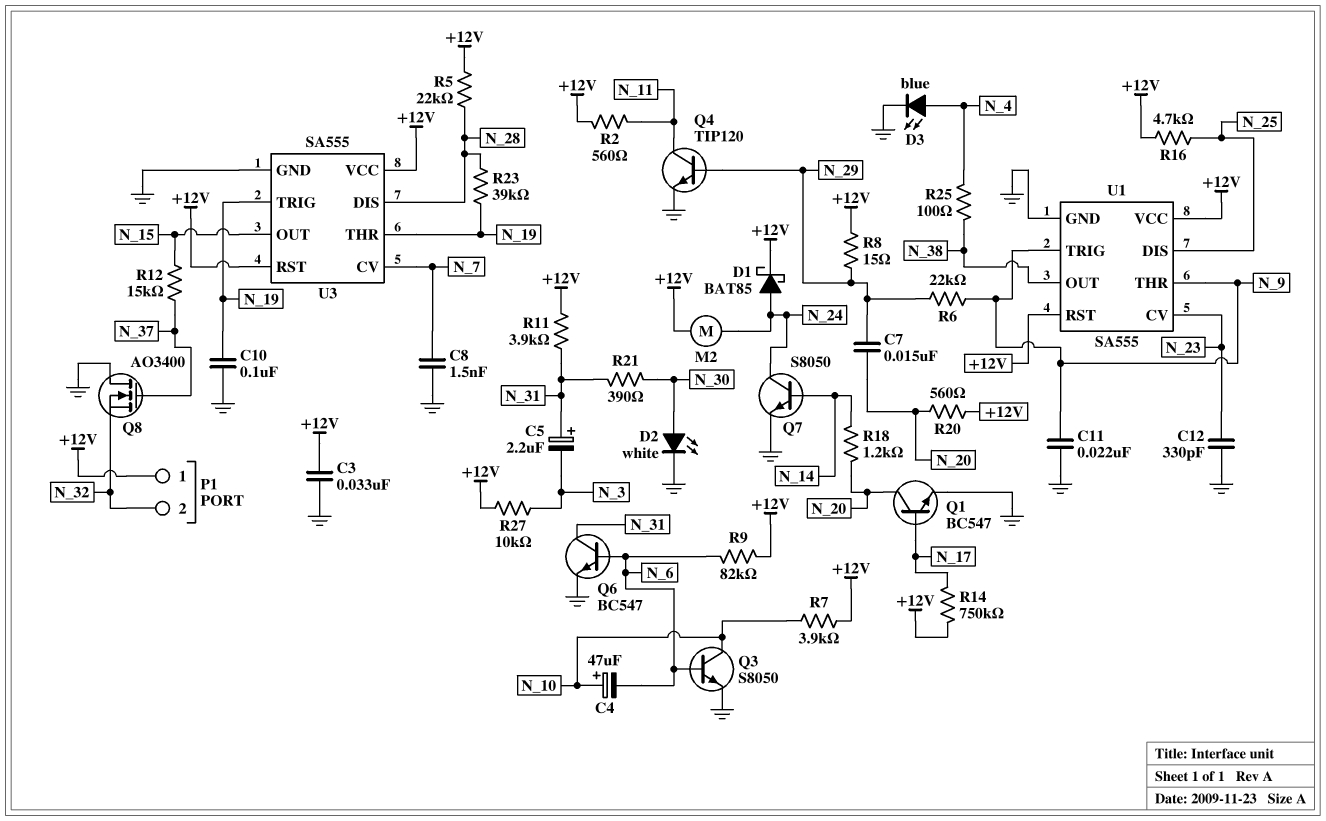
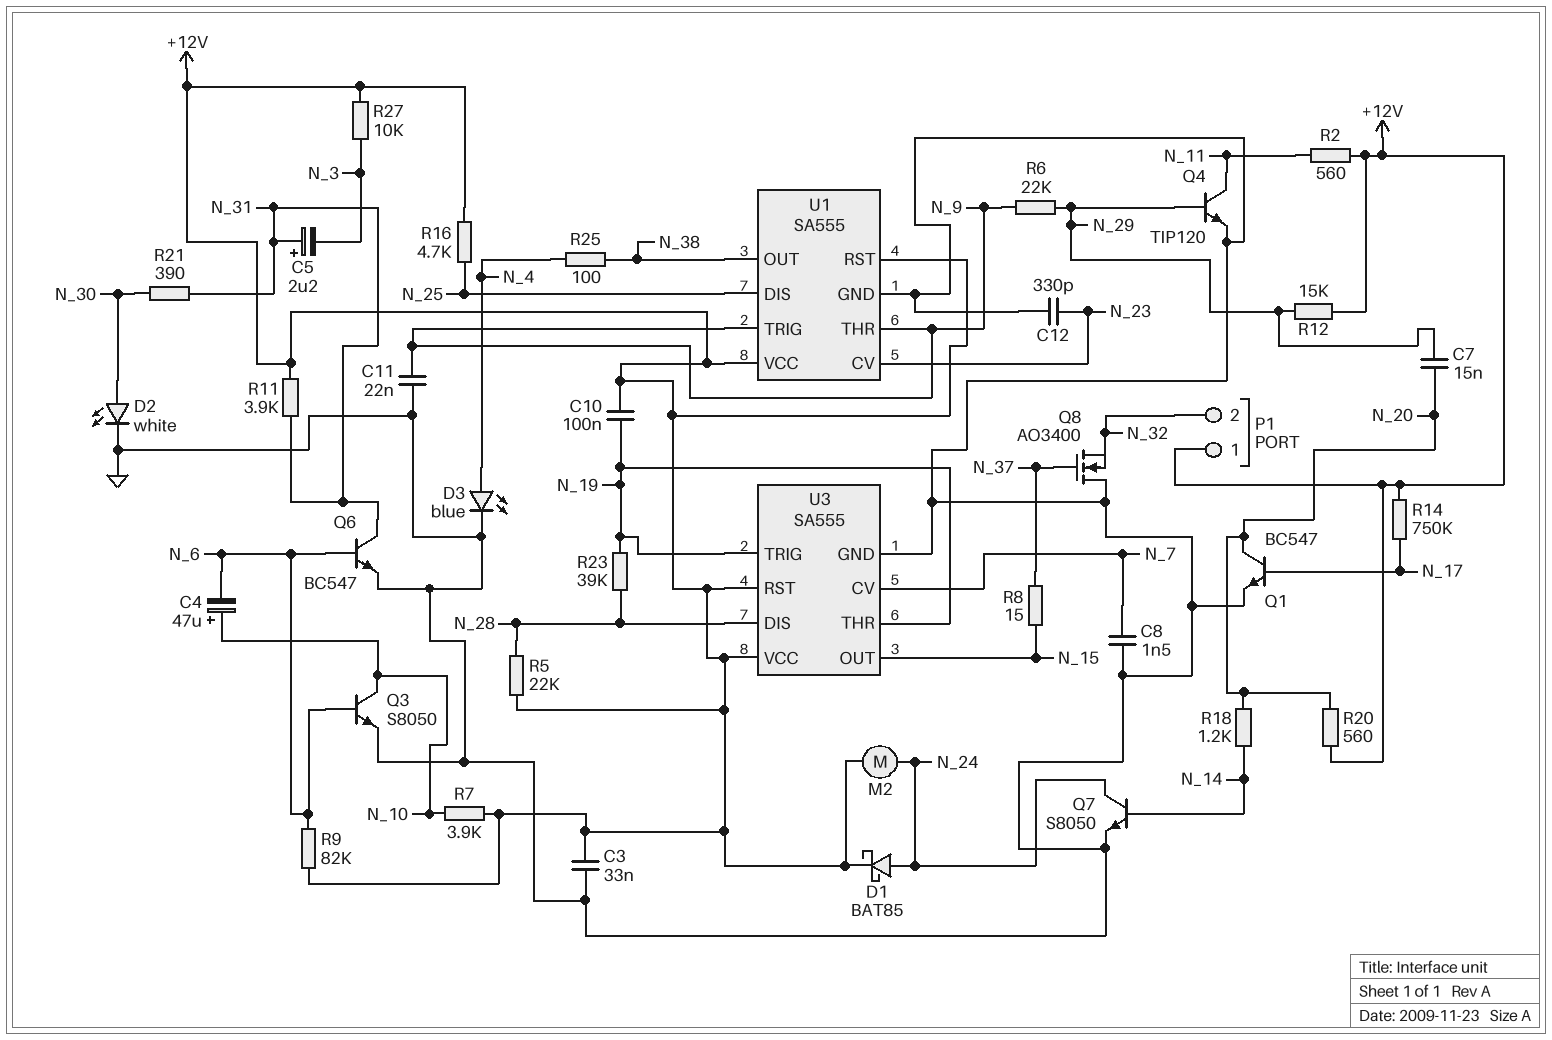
C10: 100nF (GND, N_19) -> 100nF (+12V, N_19)
R8: 15 (+12V, N_29) -> 15 (N_15, N_37)
R12: 15k (N_15, N_37) -> 15k (+12V, N_29)

